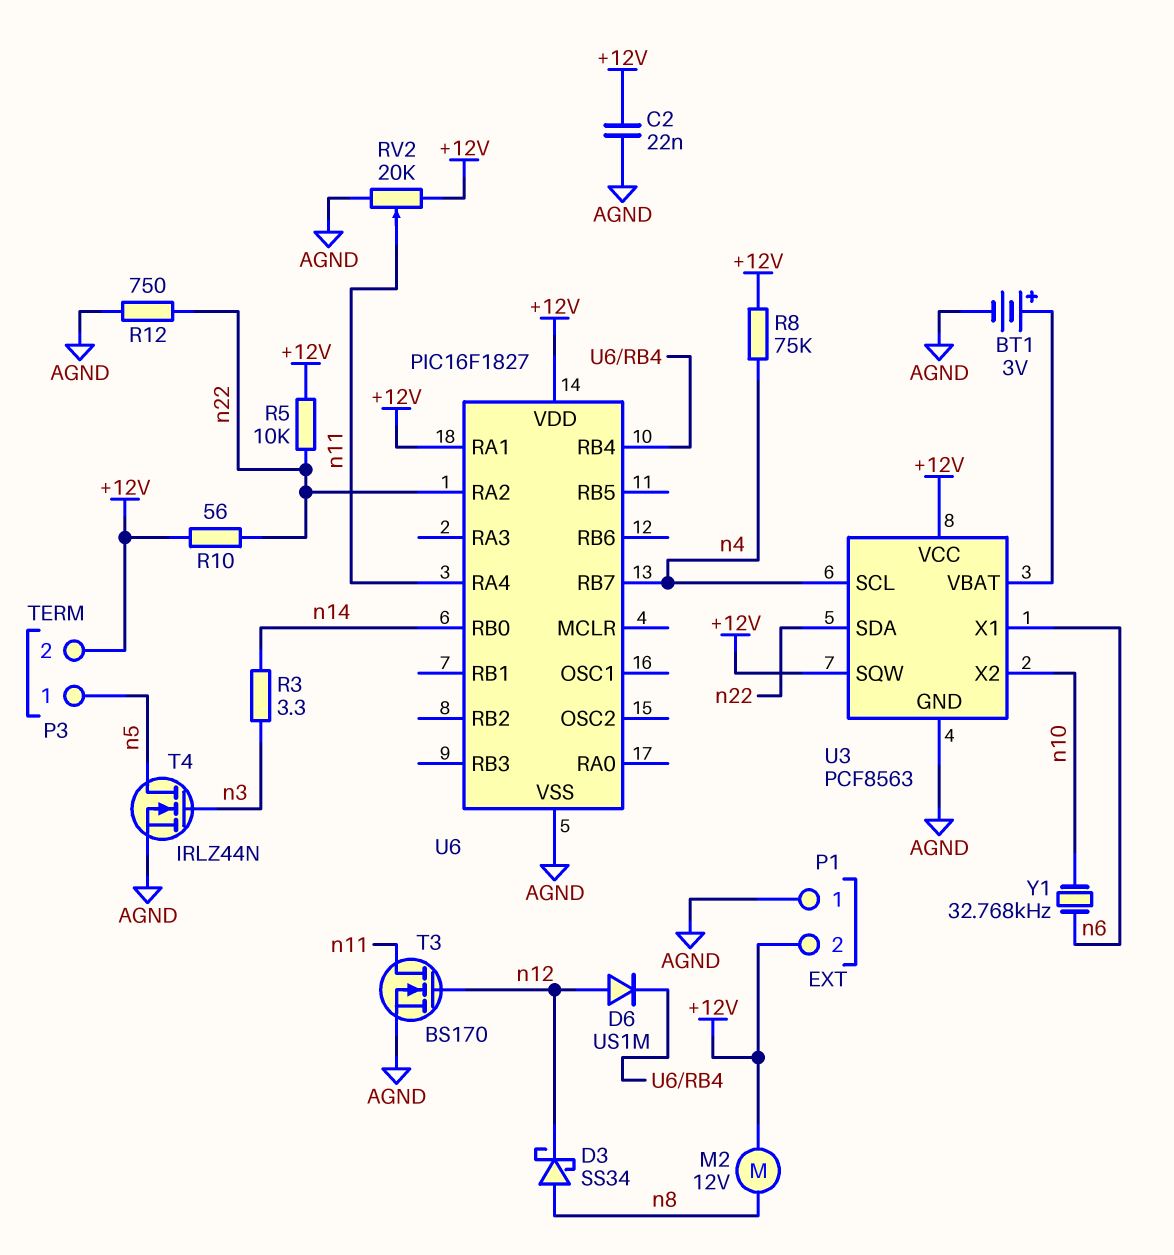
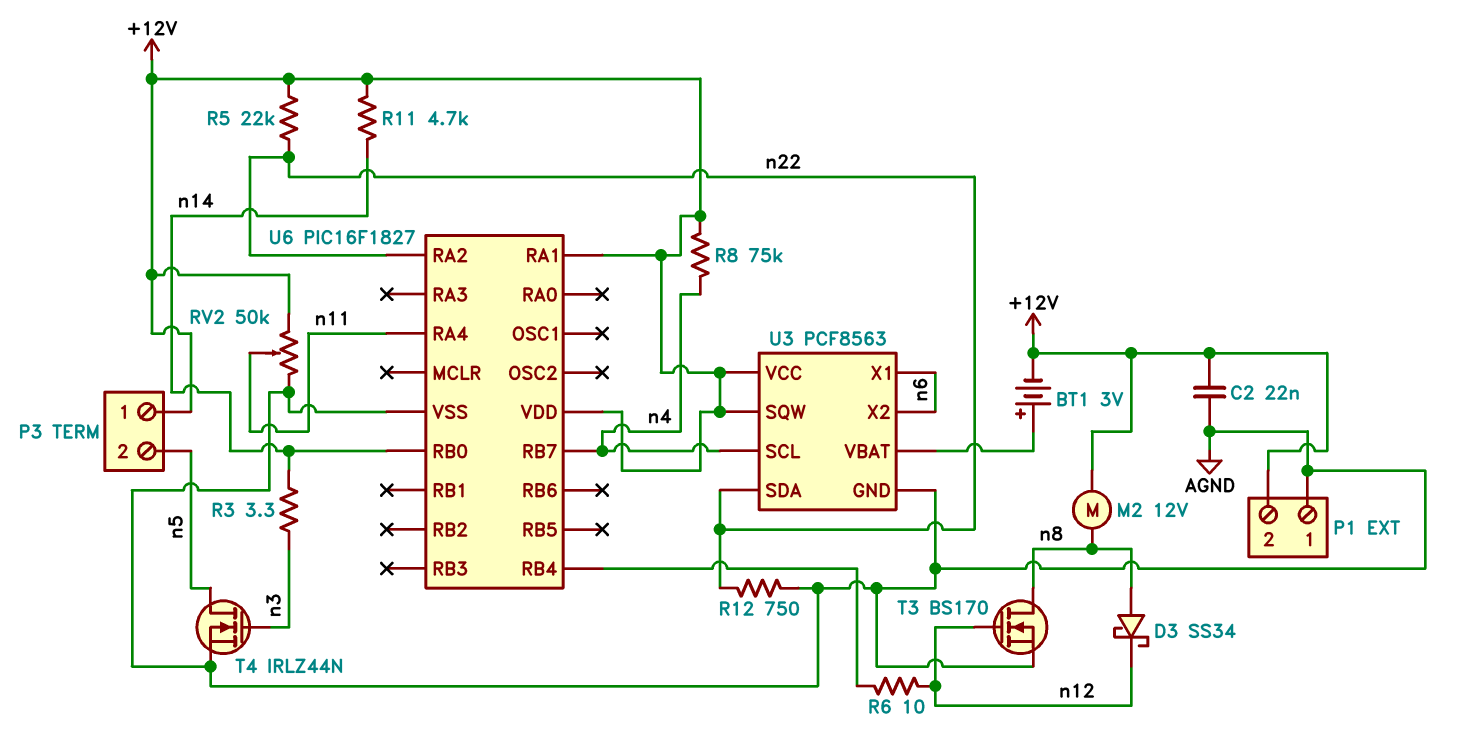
BT1: 3V (plus U3/VBAT, minus AGND) -> 3V (plus U3/VBAT, minus +12V)
D6: diode US1M (A n12, K U6/RB4) -> none
P3 pin 1: n5 -> +12V
P3 pin 2: +12V -> n5
R5: 10k (+12V, n22) -> 22k (+12V, n22)
R6: none -> 10 (U6/RB4, n12)
R10: 56 (+12V, n22) -> none
R11: none -> 4.7k (+12V, n14)
RV2: 20k (+12V, AGND, wiper n11) -> 50k (+12V, AGND, wiper n11)
T3: NMOS BS170 (G n12, D n11, S AGND) -> NMOS BS170 (G n12, D n8, S AGND)
U3 pin X2: n10 -> n6
Y1: 32.768kHz (n6, n10) -> none

